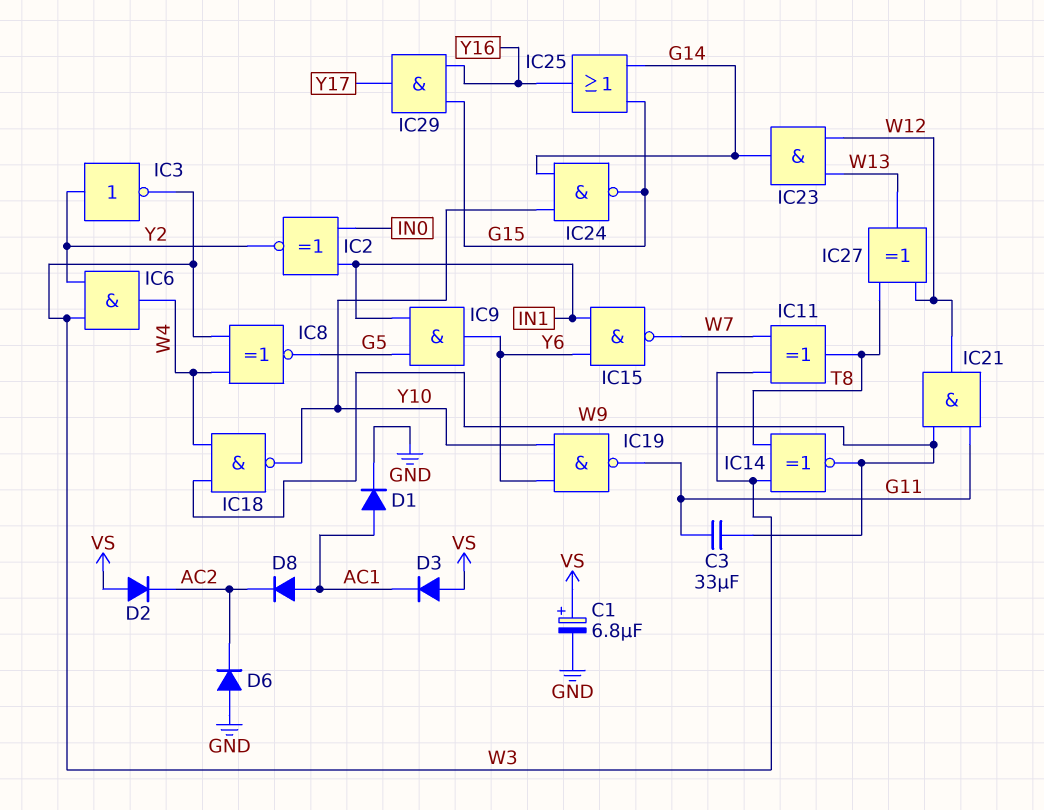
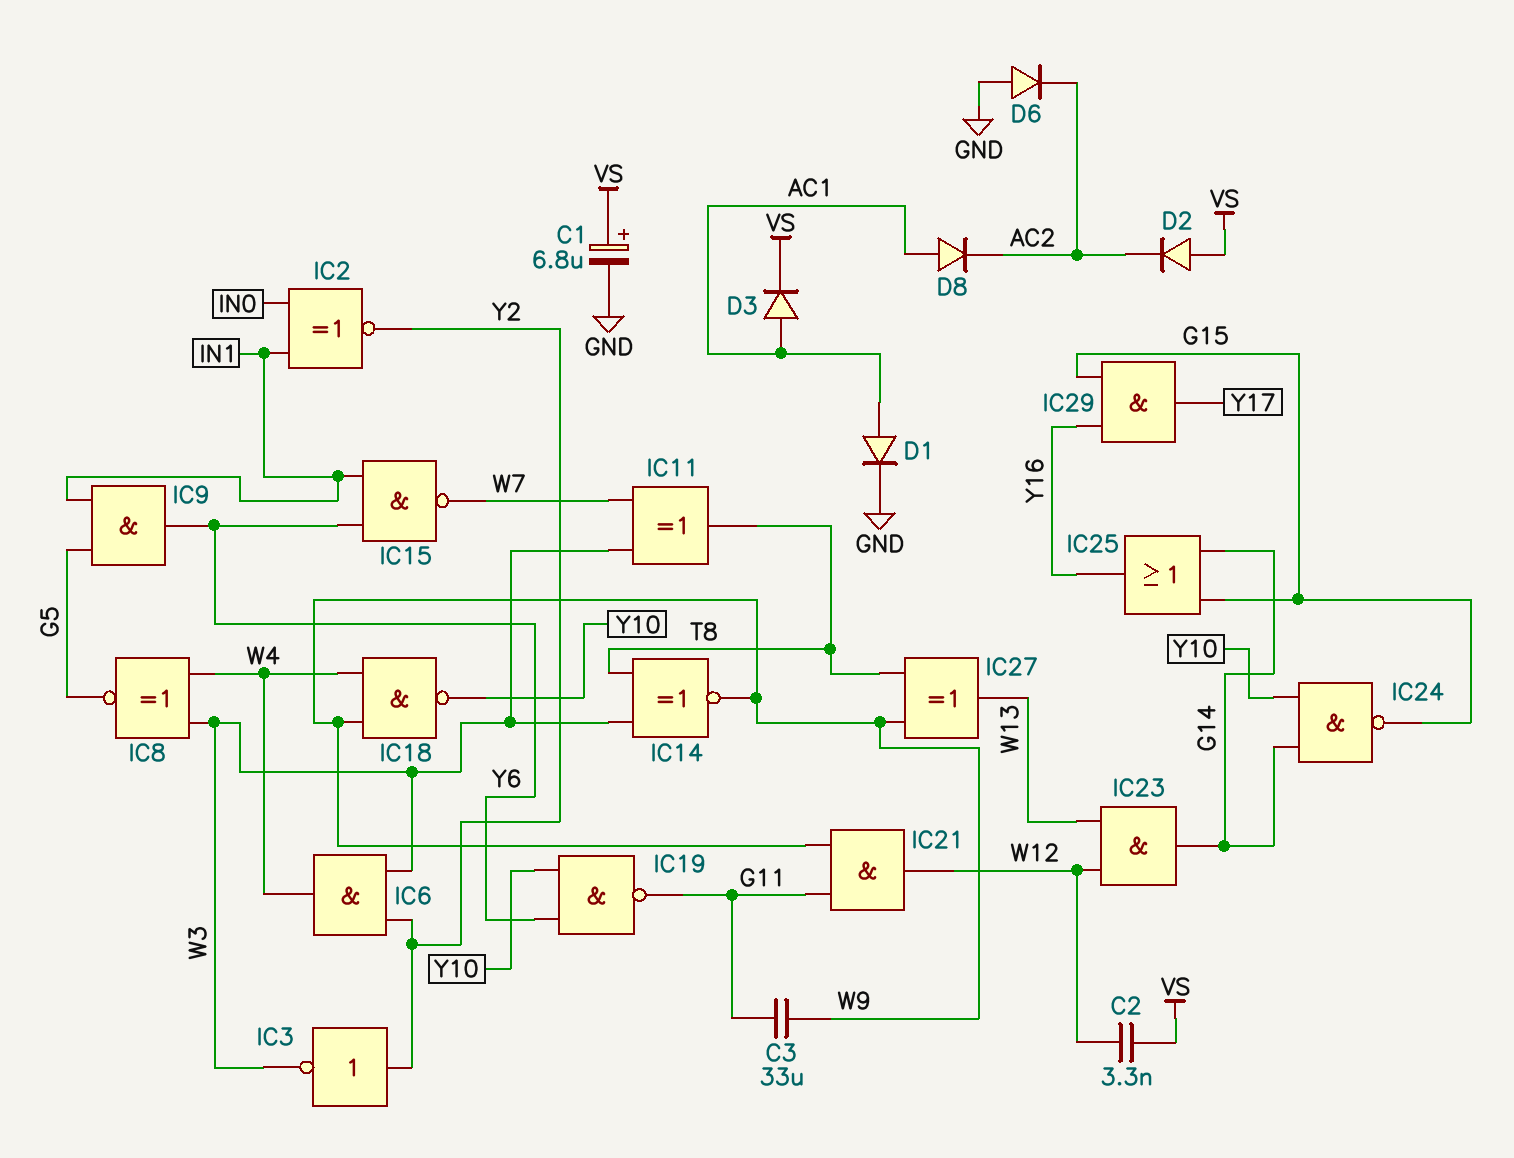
C2: none -> 3.3nF (VS, W12)
D3: diode (A VS, K AC1) -> diode (A AC1, K VS)
IC27: XOR (in T8, in W12, out W13) -> XOR (in T8, in W9, out W13)

